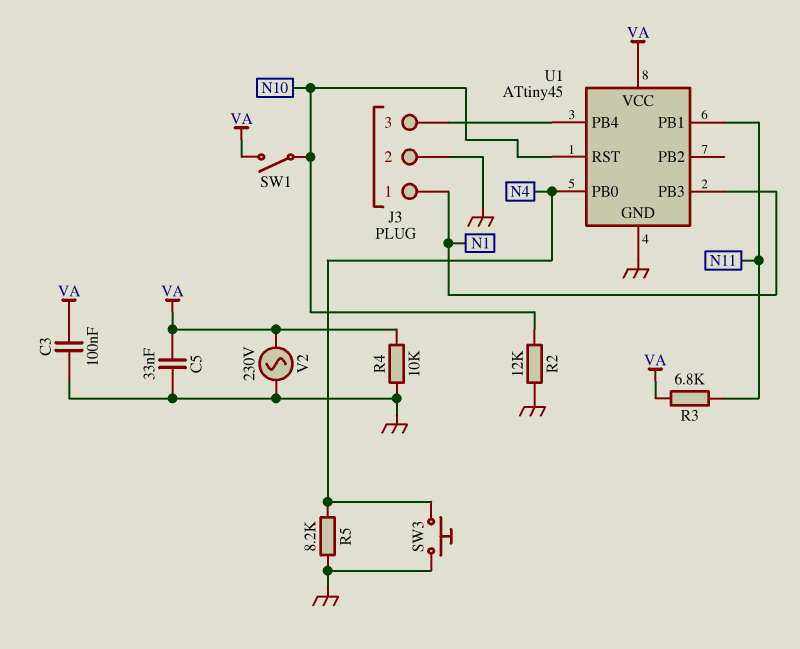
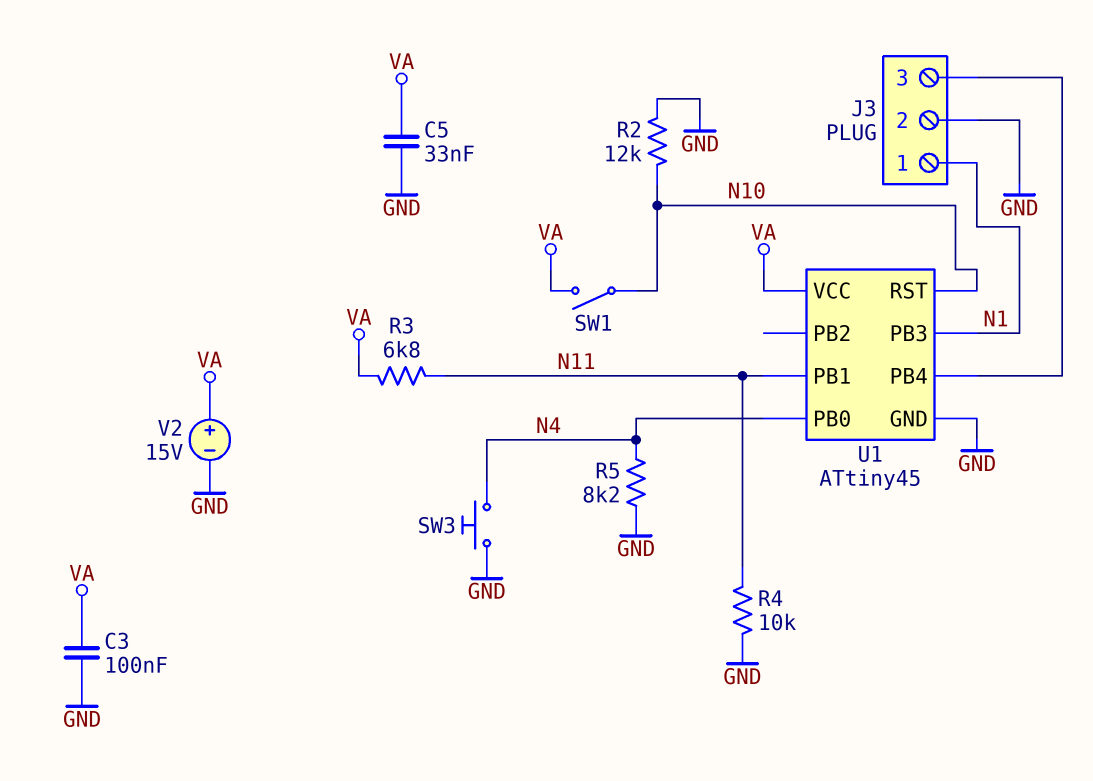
R4: 10k (GND, VA) -> 10k (GND, N11)
V2: AC 230V (GND, VA) -> 15V (plus VA, minus GND)

